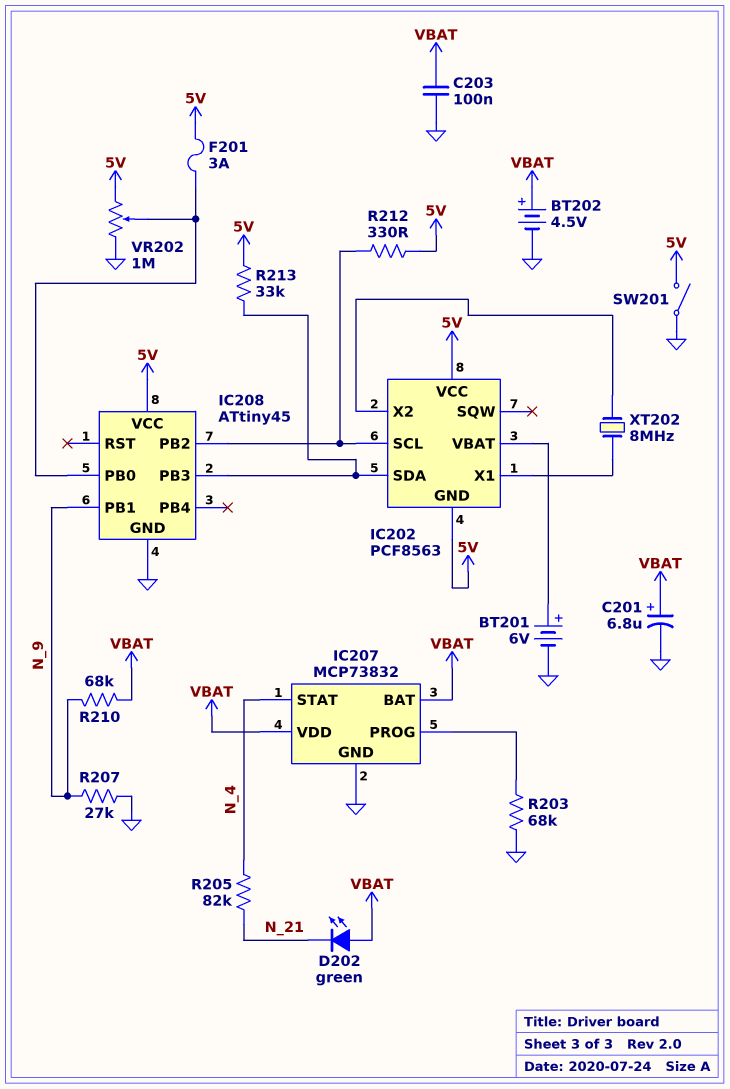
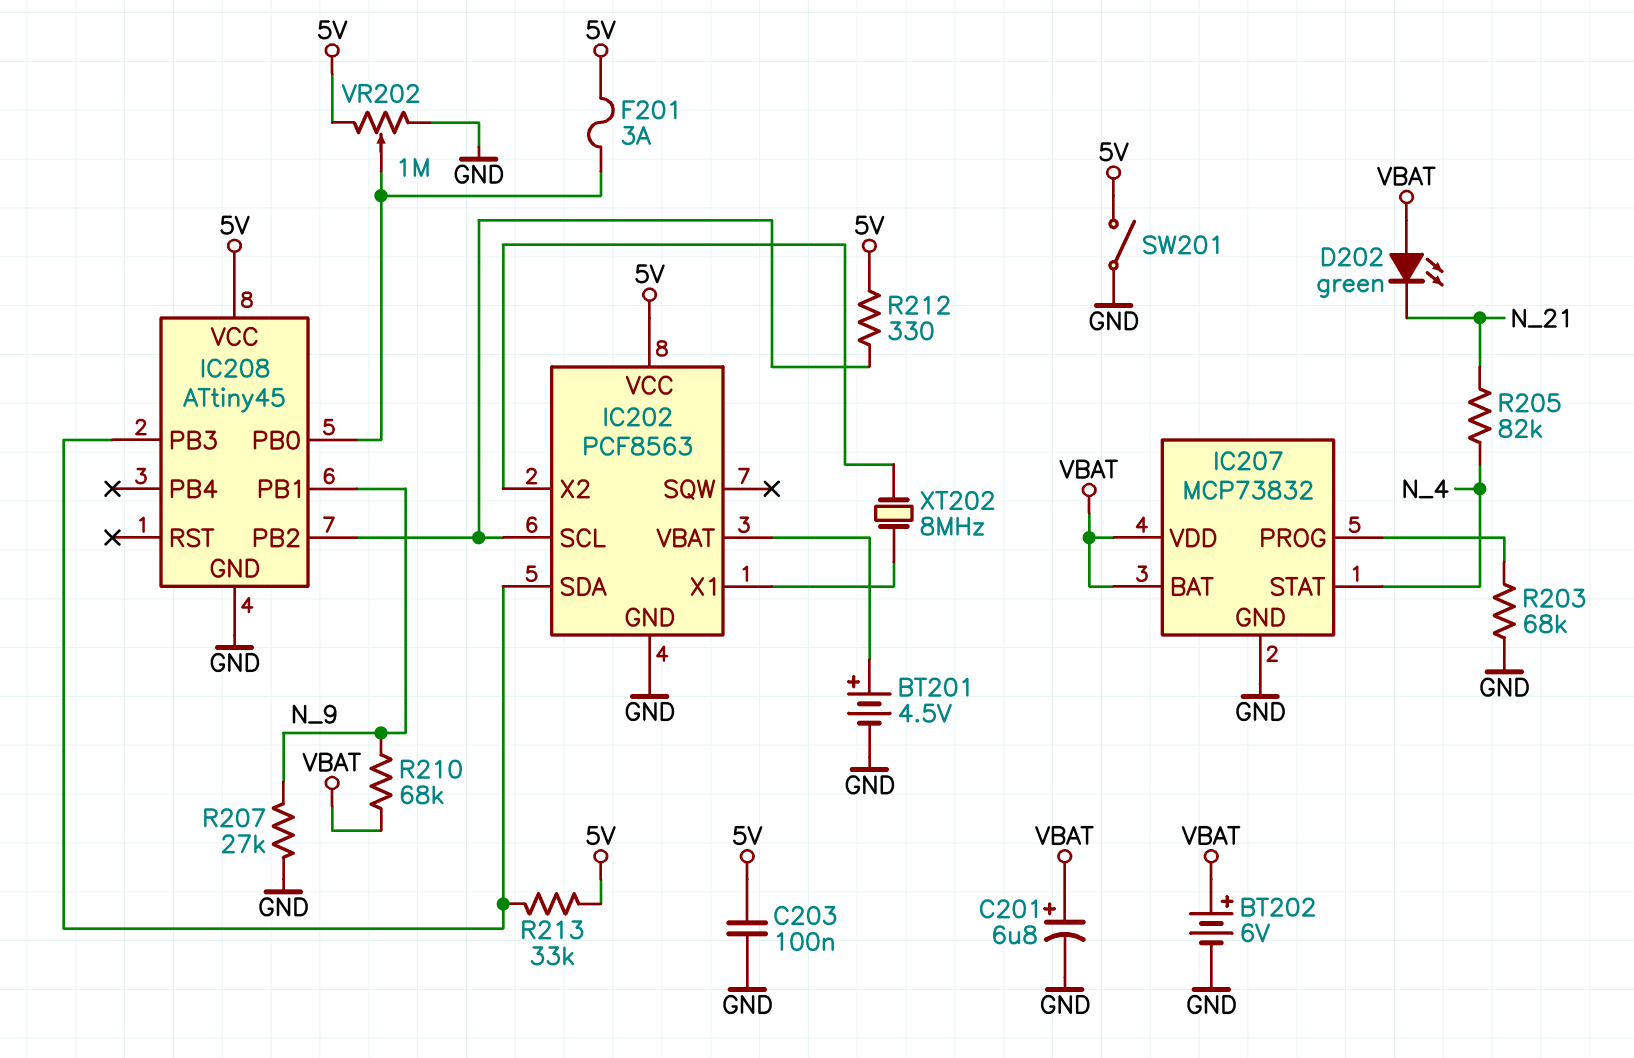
BT201: 6V (plus IC202/VBAT, minus GND) -> 4.5V (plus IC202/VBAT, minus GND)
BT202: 4.5V (plus VBAT, minus GND) -> 6V (plus VBAT, minus GND)
C203: 100nF (GND, VBAT) -> 100nF (5V, GND)
IC202 pin GND: 5V -> GND

